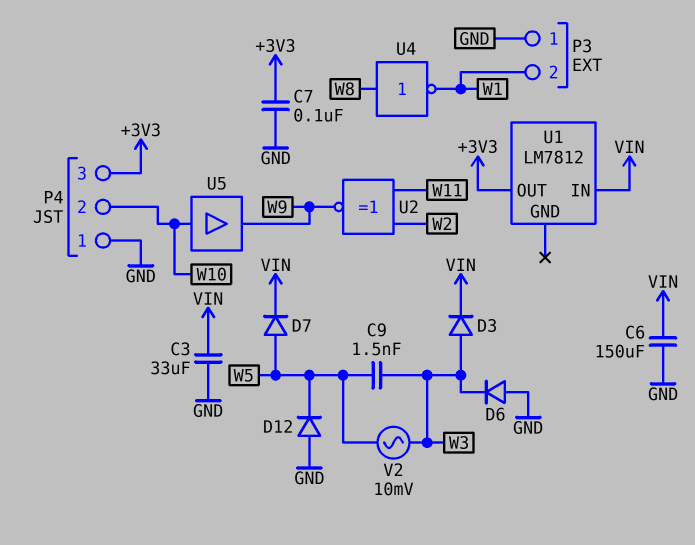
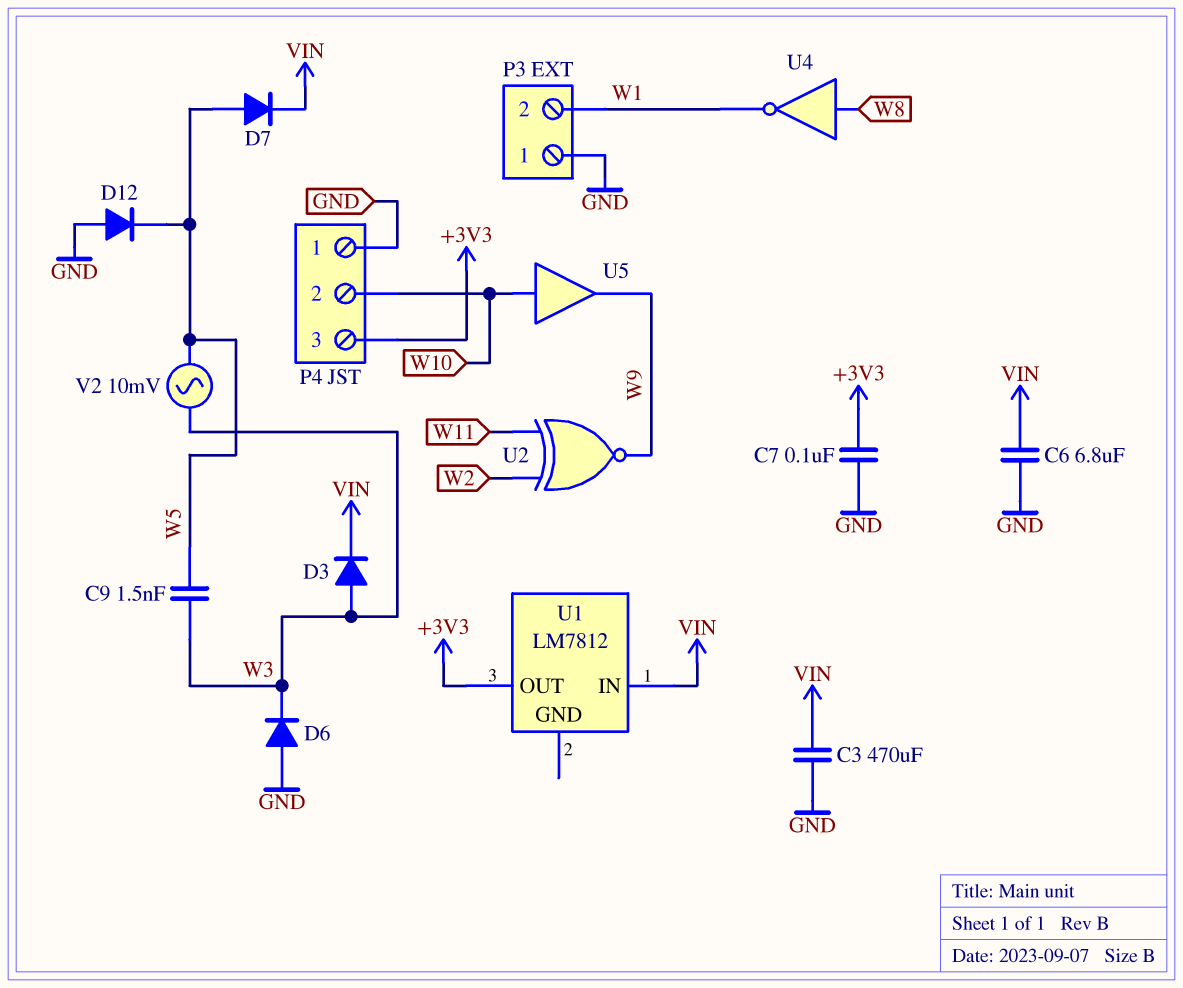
C3: 33uF (GND, VIN) -> 470uF (GND, VIN)
C6: 150uF (GND, VIN) -> 6.8uF (GND, VIN)

